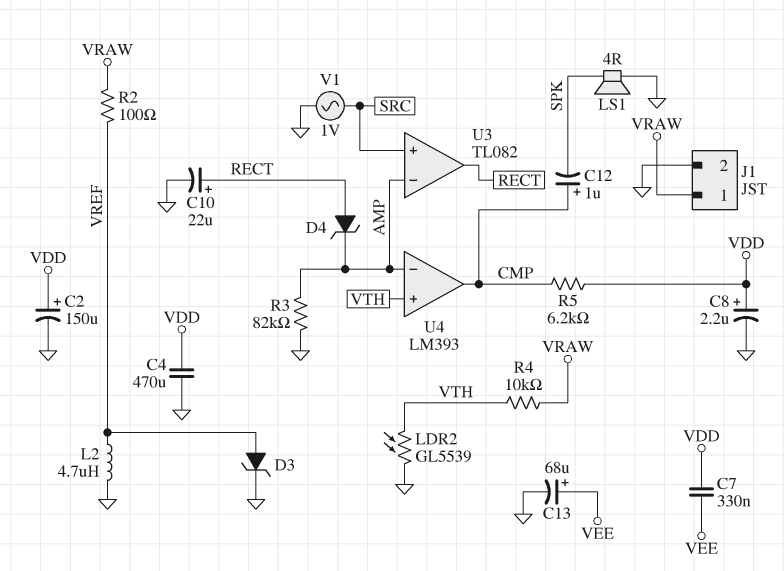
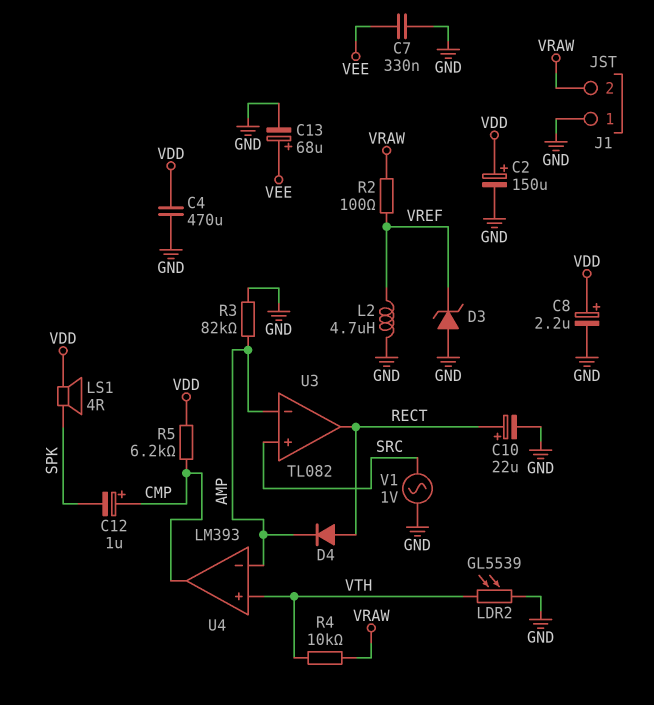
C7: 330nF (VDD, VEE) -> 330nF (GND, VEE)
D3: zener (A VREF, K GND) -> zener (A GND, K VREF)
D4: zener (A RECT, K AMP) -> diode (A RECT, K AMP)
J1 pin 1: VRAW -> GND
J1 pin 2: GND -> VRAW
LS1: speaker 4R (GND, SPK) -> speaker 4R (SPK, VDD)

